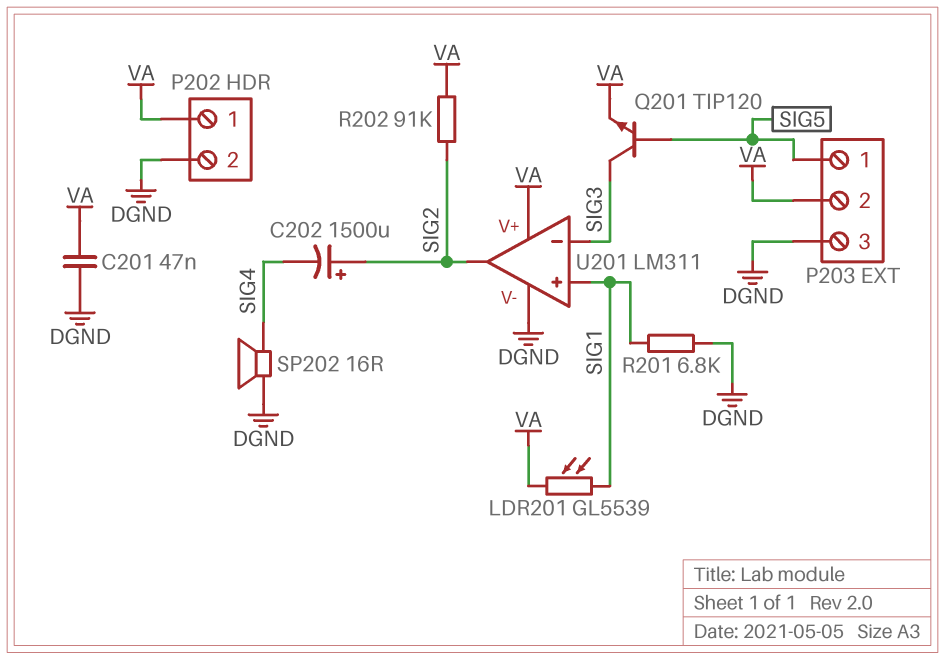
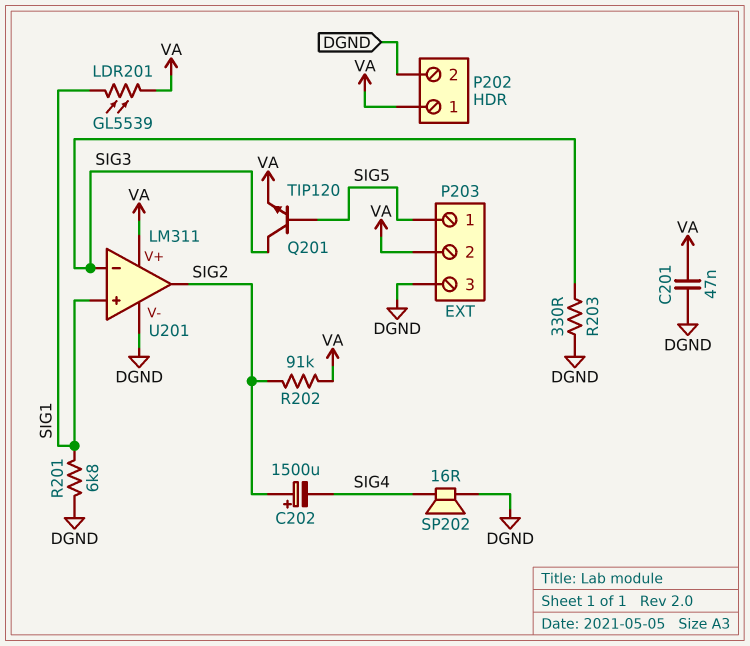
R203: none -> 330 (DGND, SIG3)

